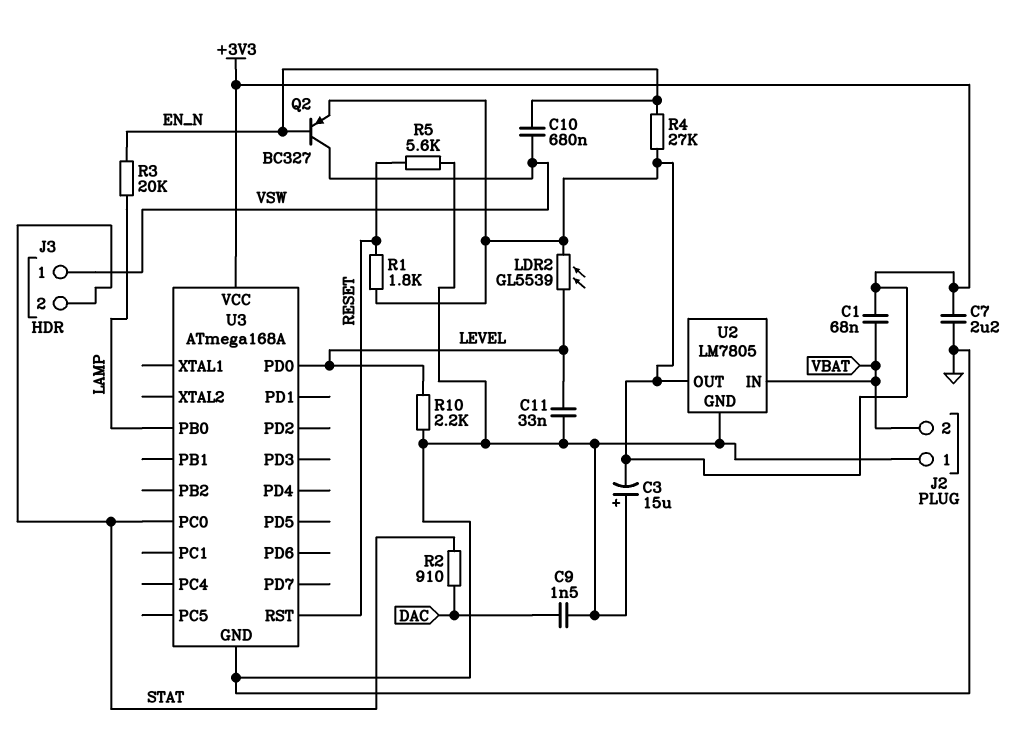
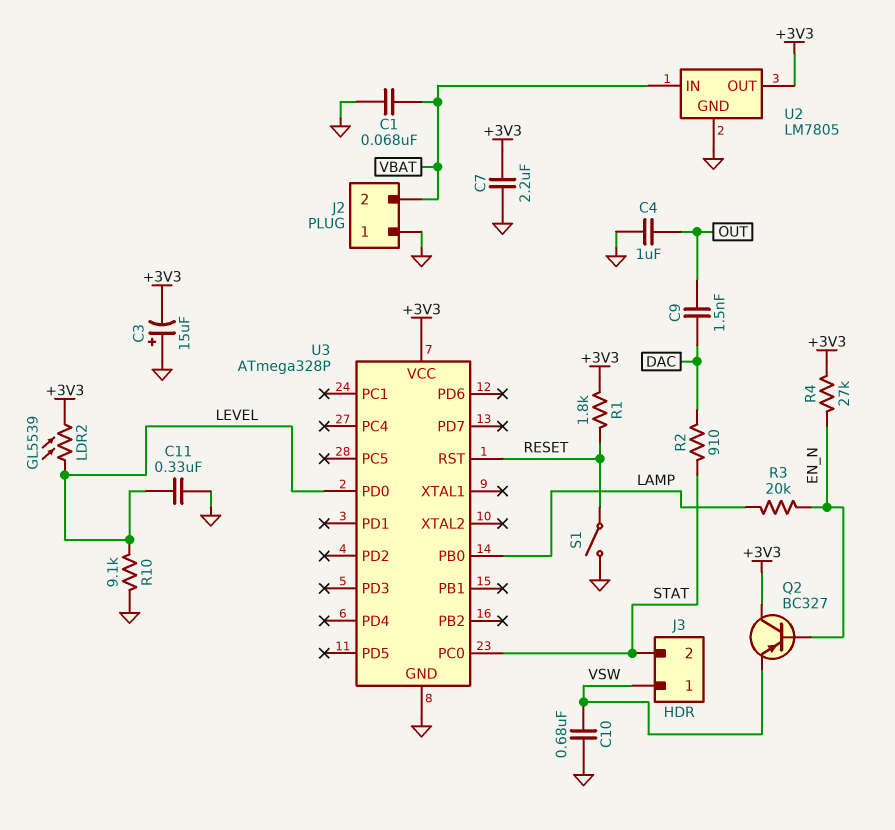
C1: 68nF (+3V3, VBAT) -> 68nF (GND, VBAT)
C4: none -> 1uF (GND, OUT)
C9: 1.5nF (DAC, GND) -> 1.5nF (DAC, OUT)
C10: 680nF (EN_N, VSW) -> 680nF (GND, VSW)
C11: 33nF (GND, LEVEL) -> 330nF (GND, LEVEL)
Q2: PNP BC327 (B EN_N, C VSW, E +3V3) -> PNP BC327 (B EN_N, C +3V3, E VSW)
R5: 5.6k (GND, RESET) -> none
R10: 2.2k (GND, LEVEL) -> 9.1k (GND, LEVEL)
S1: none -> switch (GND, RESET)
U3: ATmega168A -> ATmega328P

